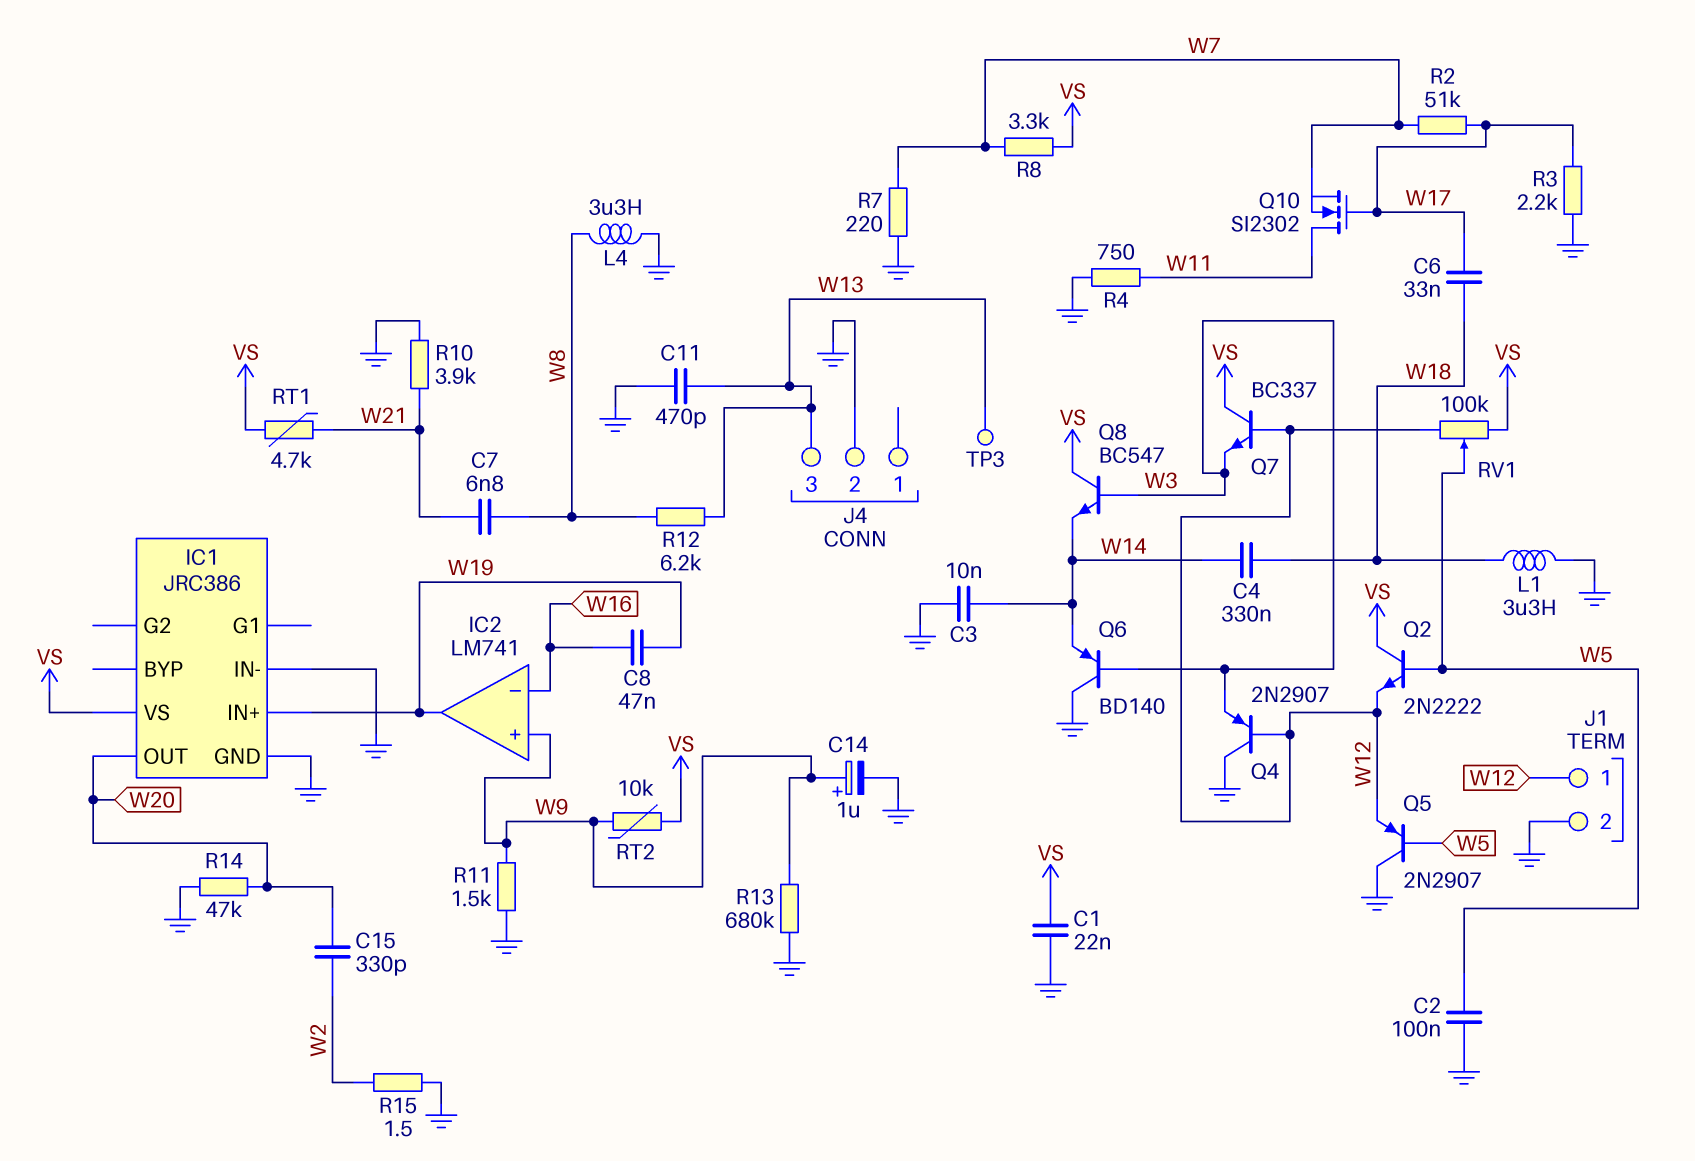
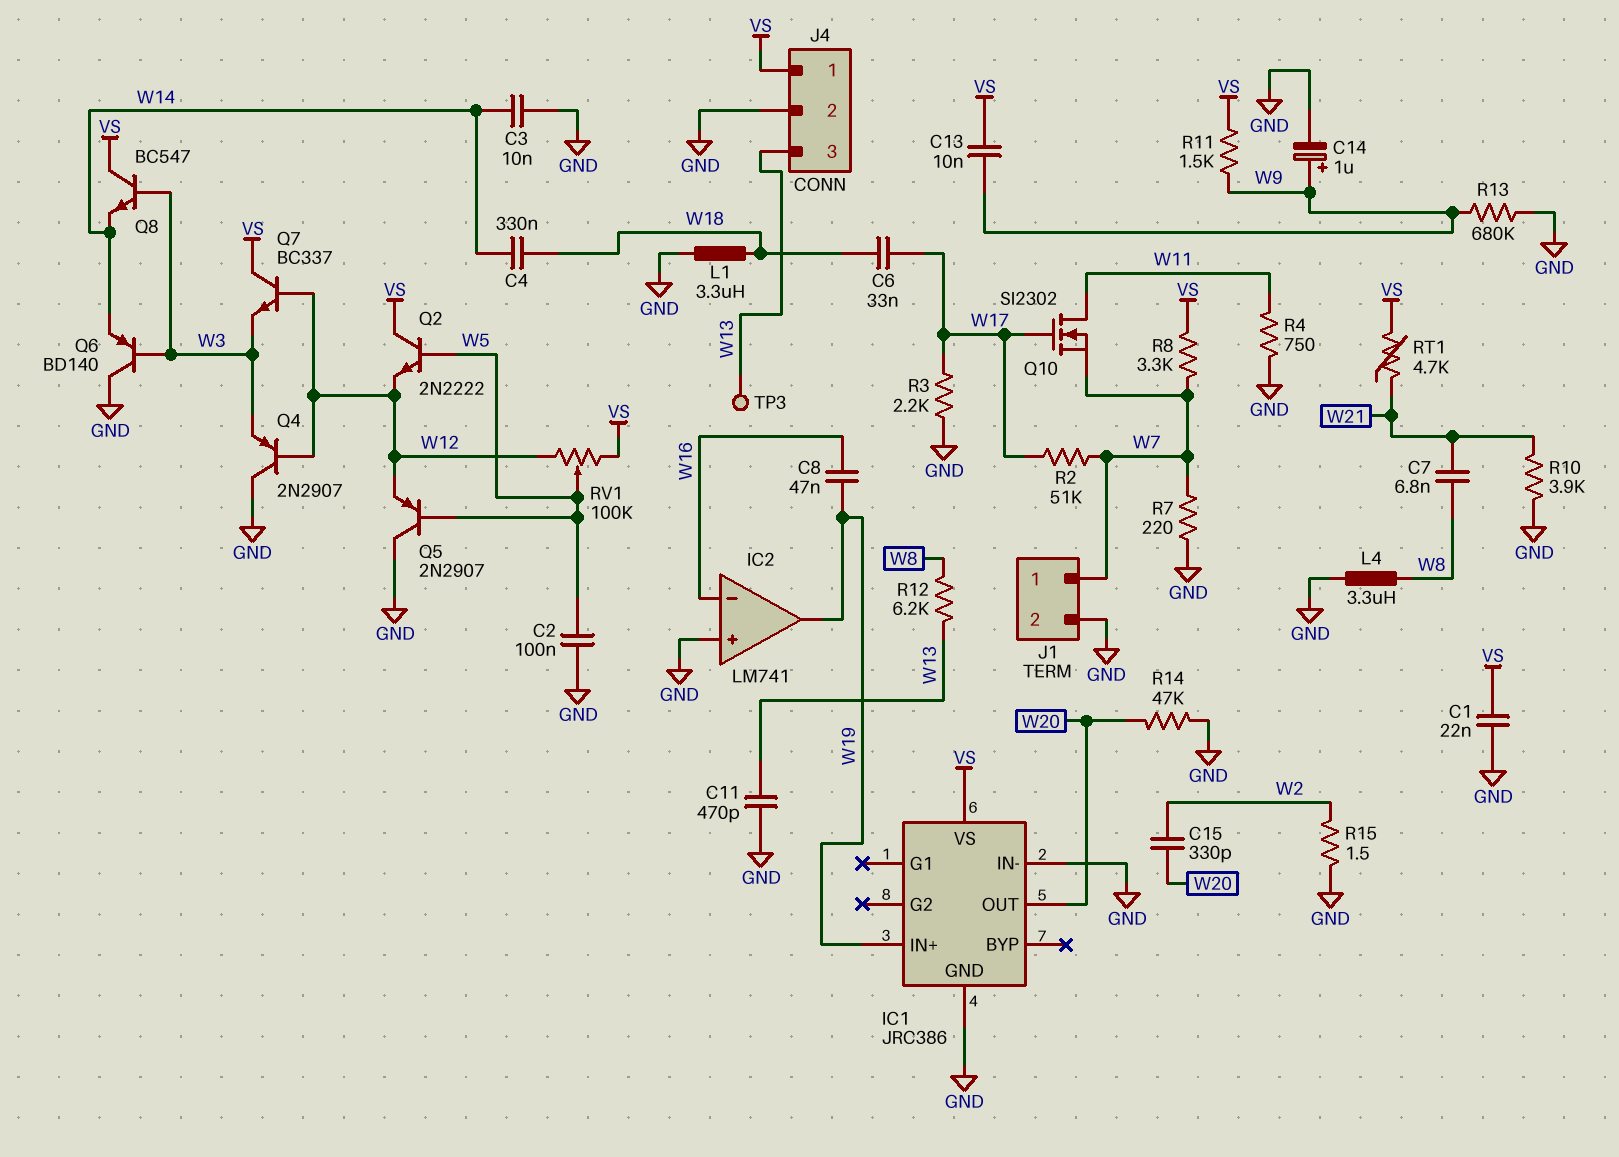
C13: none -> 10nF (VS, W9)
IC2 pin in+: W9 -> GND
J1 pin 1: W12 -> W7
J4 pin 1: none -> VS
R11: 1.5k (GND, W9) -> 1.5k (VS, W9)
RT2: 10k (VS, W9) -> none

